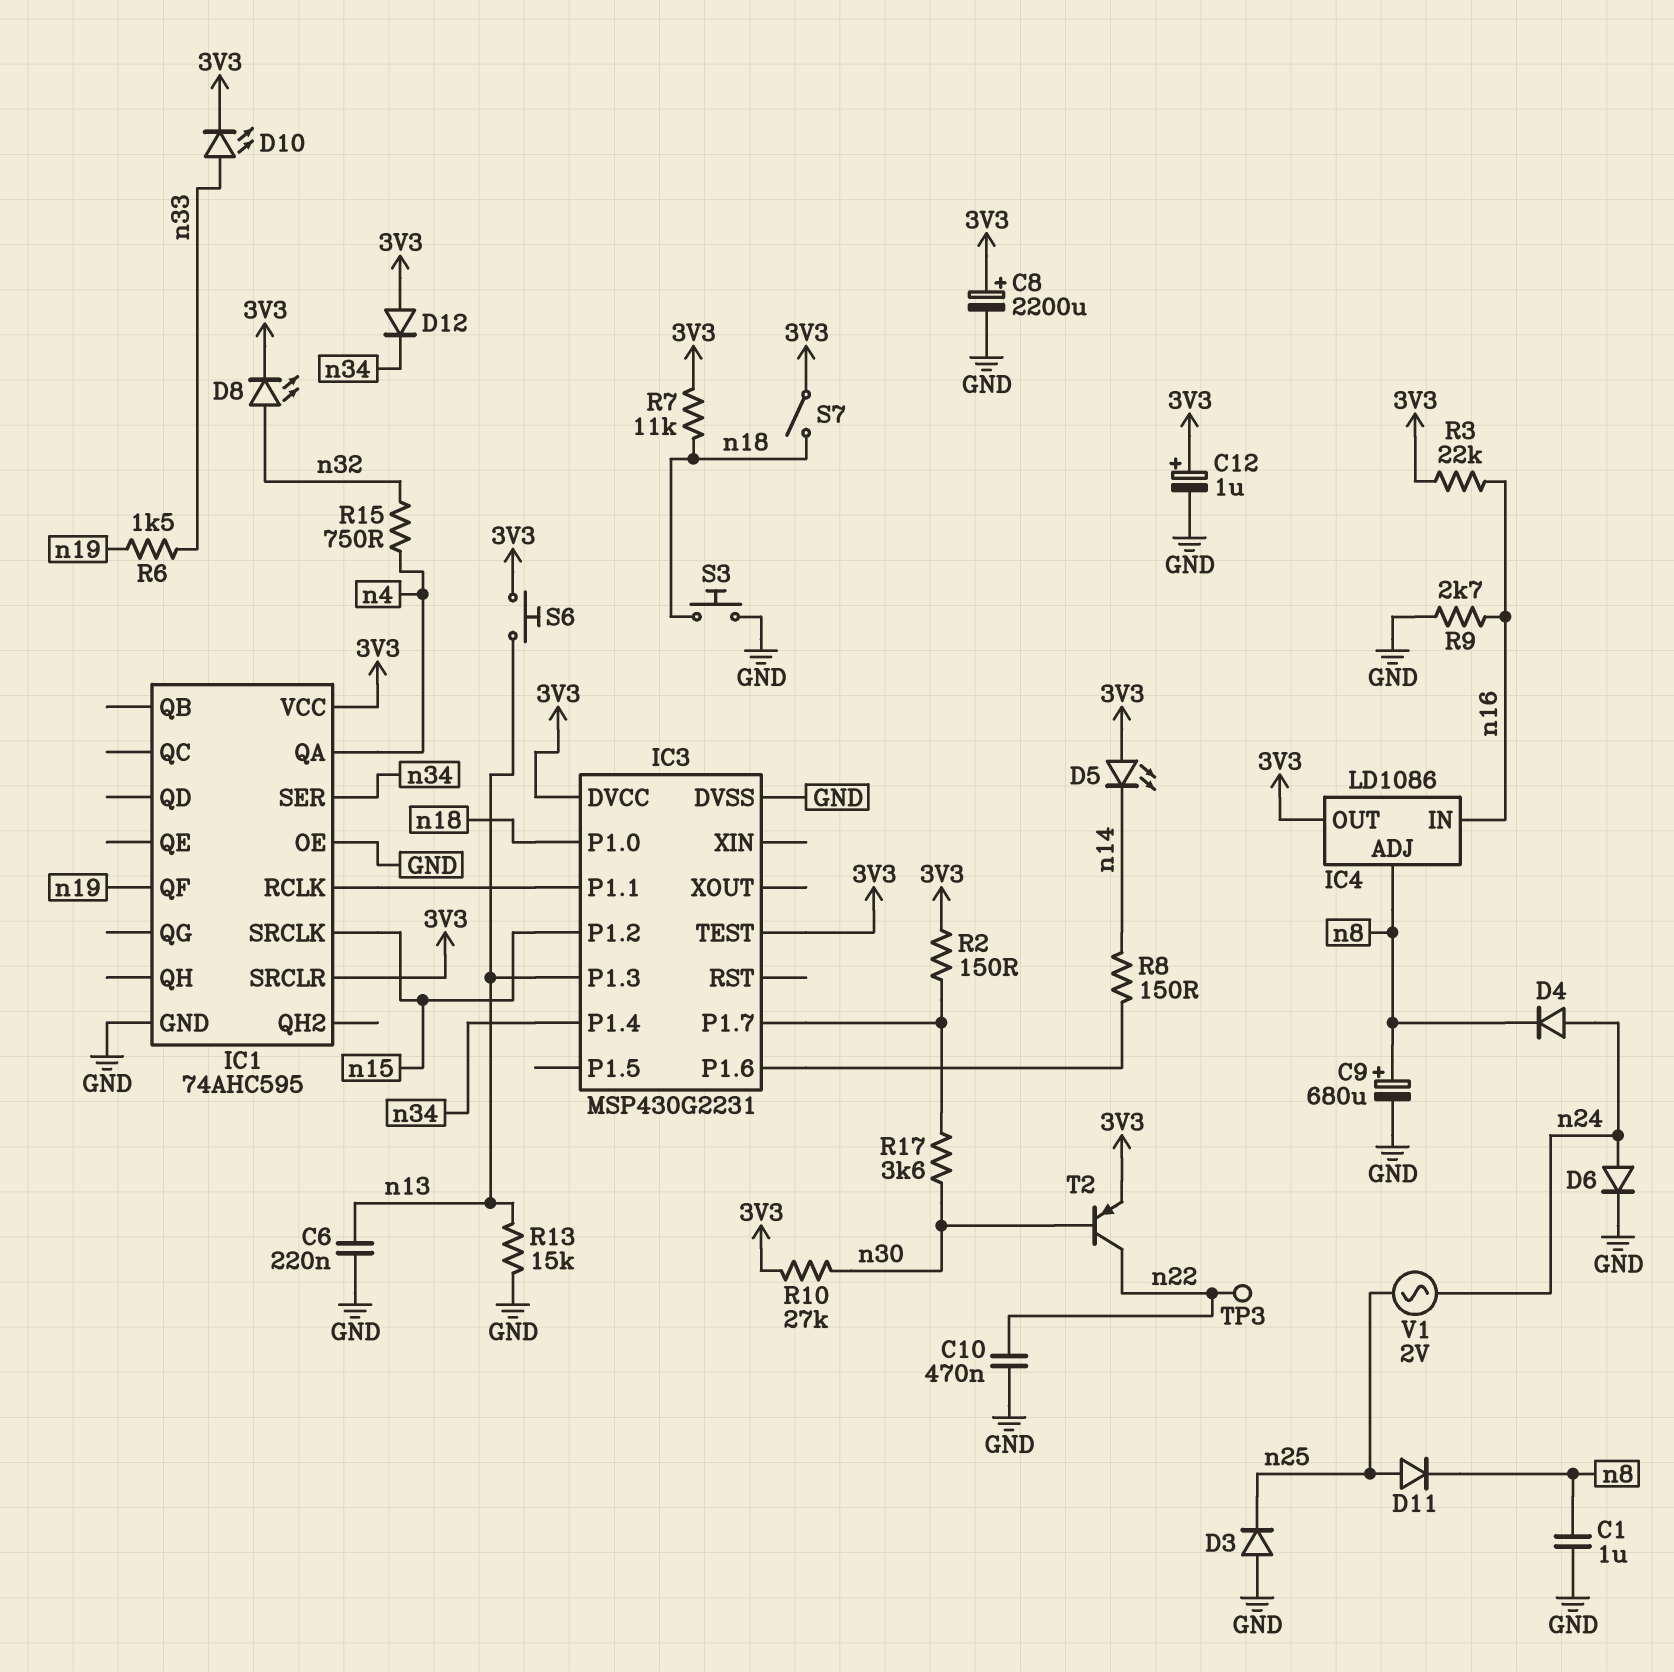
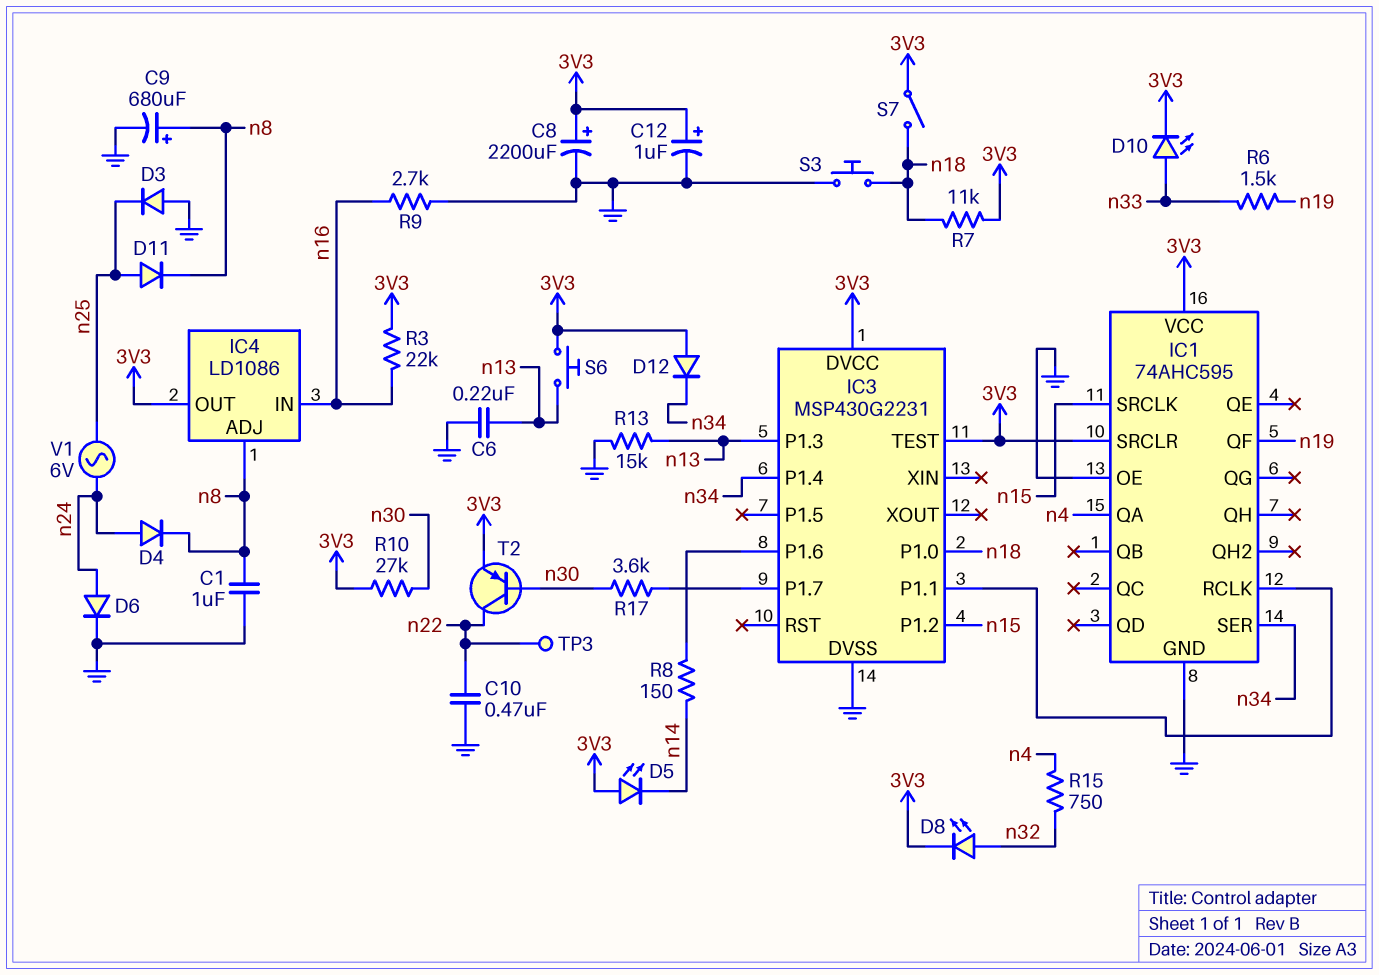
R2: 150 (3V3, IC3/P1.7) -> none
V1: AC 2V (n24, n25) -> AC 6V (n24, n25)

